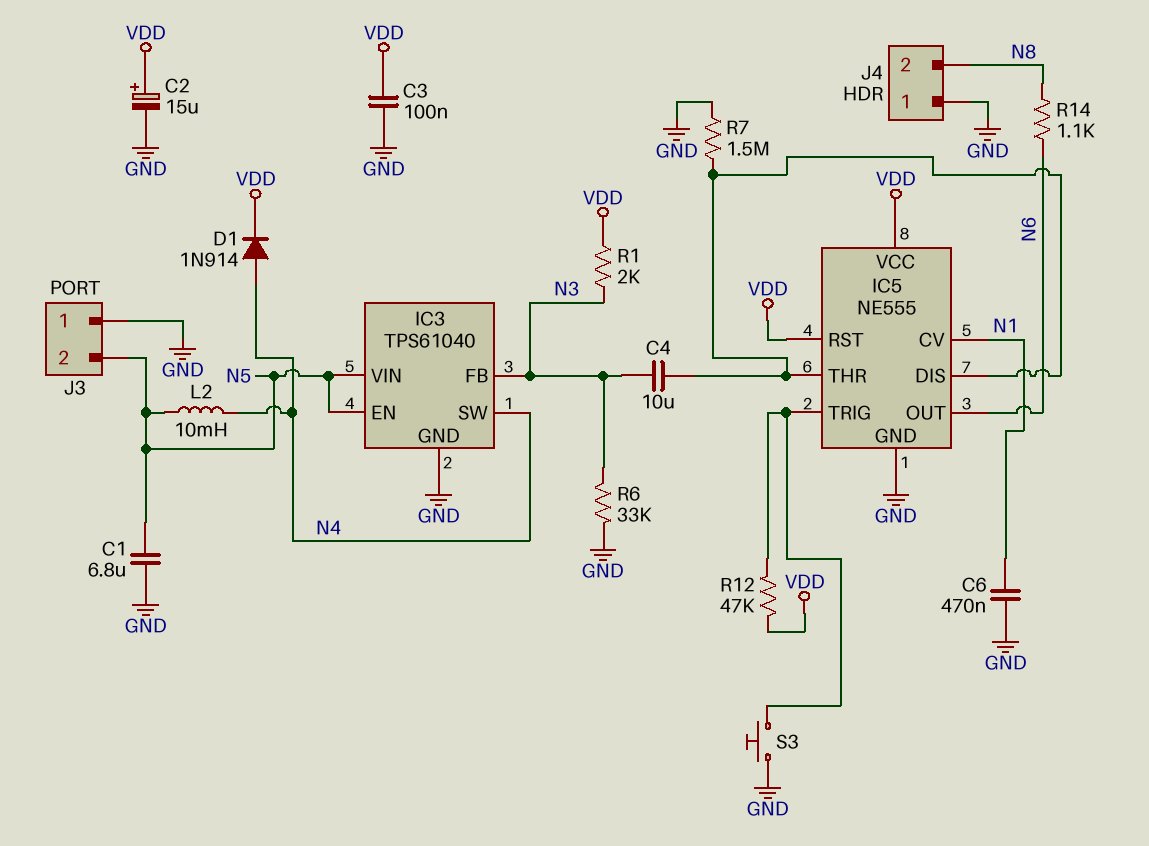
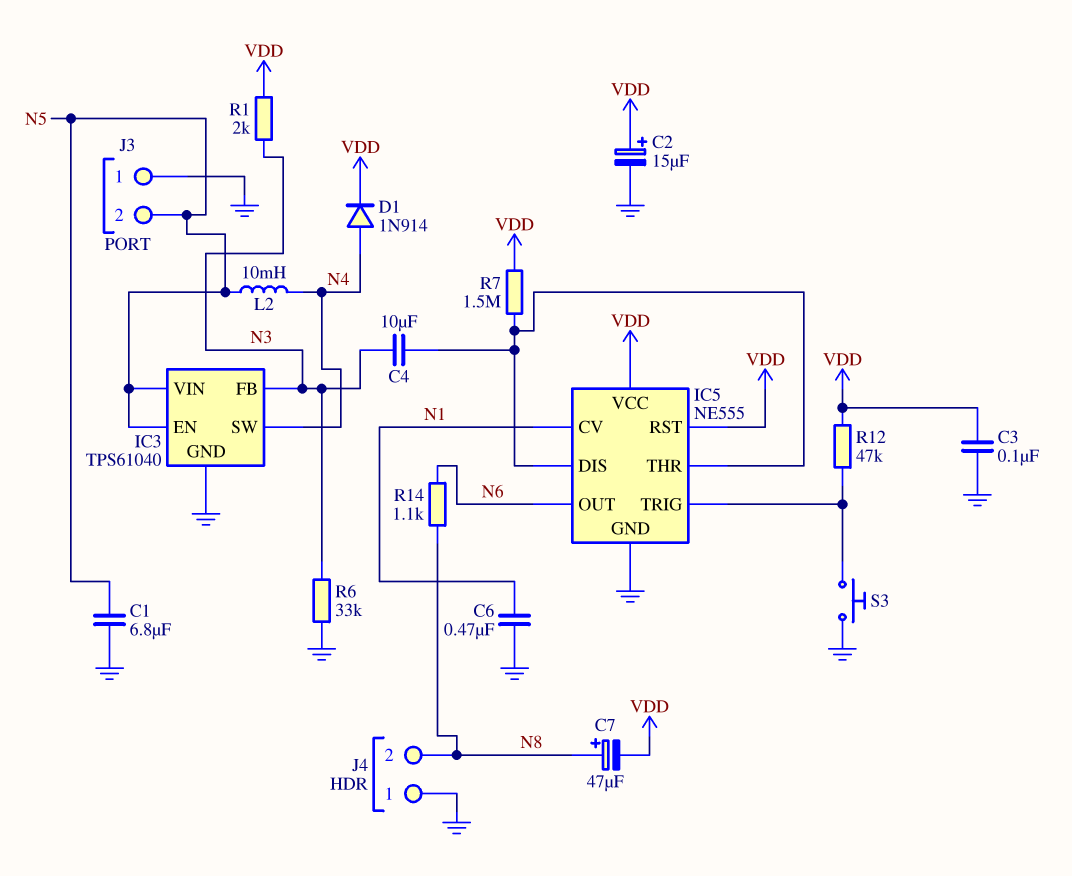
C7: none -> 47uF (plus N8, minus VDD)
R7: 1.5M (GND, IC5/DIS) -> 1.5M (IC5/DIS, VDD)

